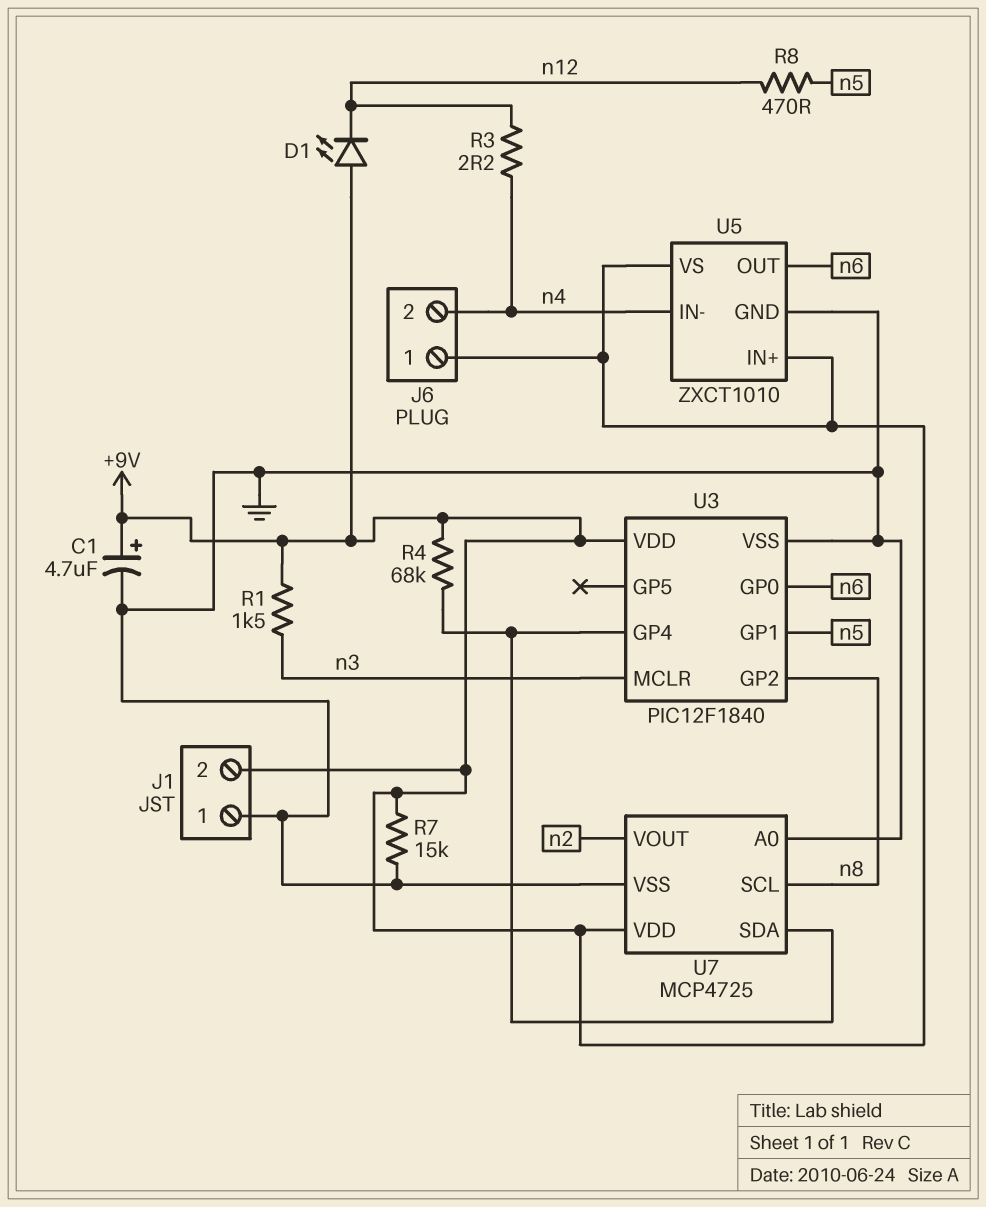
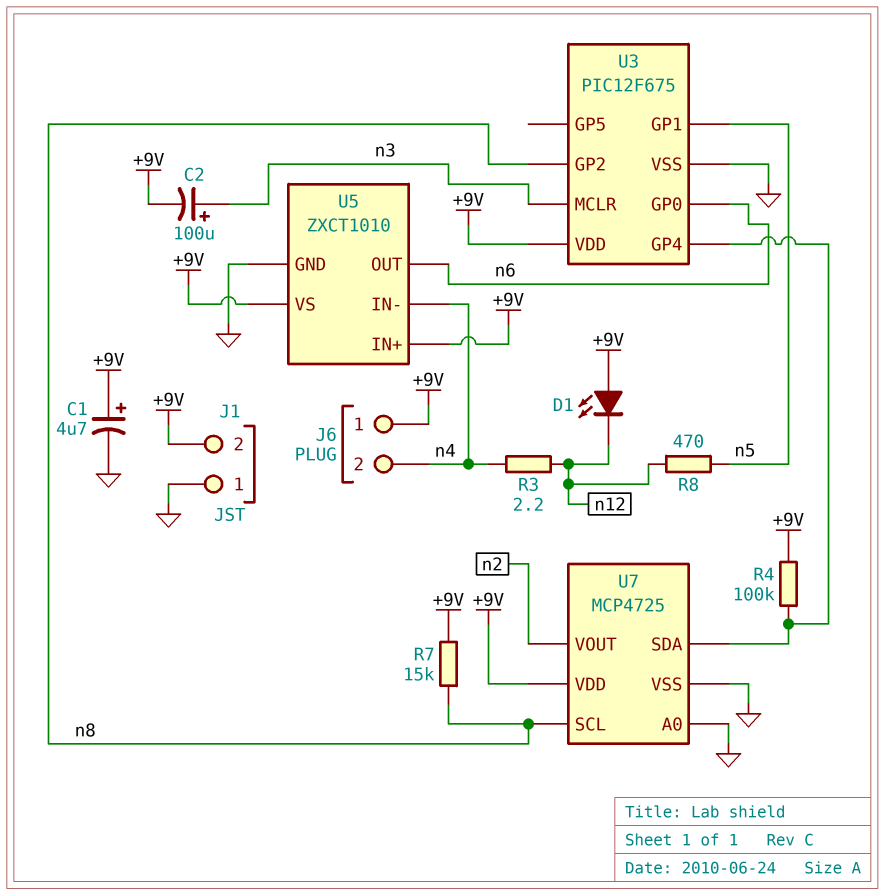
C2: none -> 100uF (plus n3, minus +9V)
R1: 1.5k (+9V, n3) -> none
R4: 68k (+9V, U3/GP4) -> 100k (+9V, U3/GP4)
R7: 15k (+9V, GND) -> 15k (+9V, n8)
U3: PIC12F1840 -> PIC12F675

